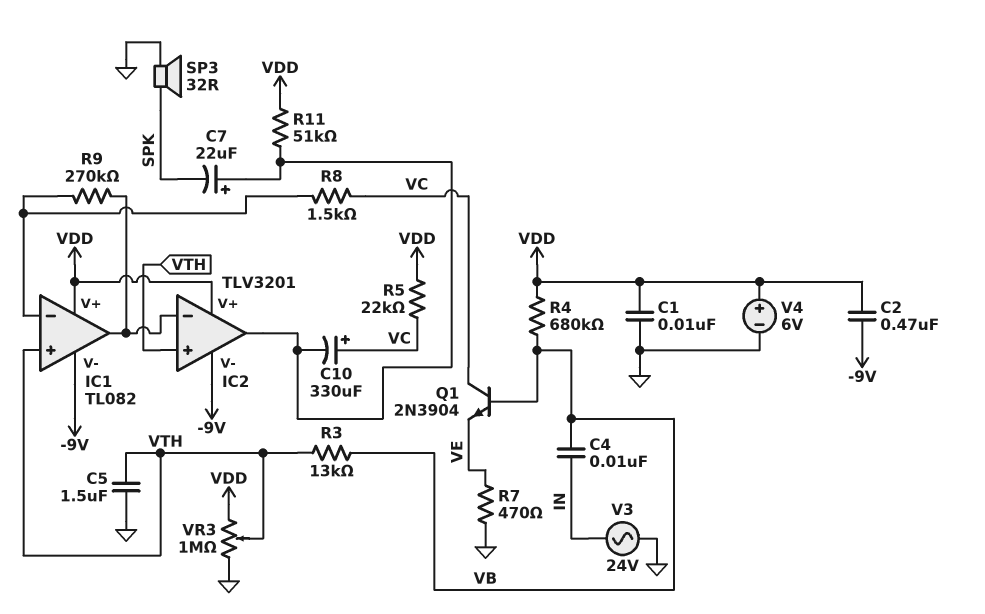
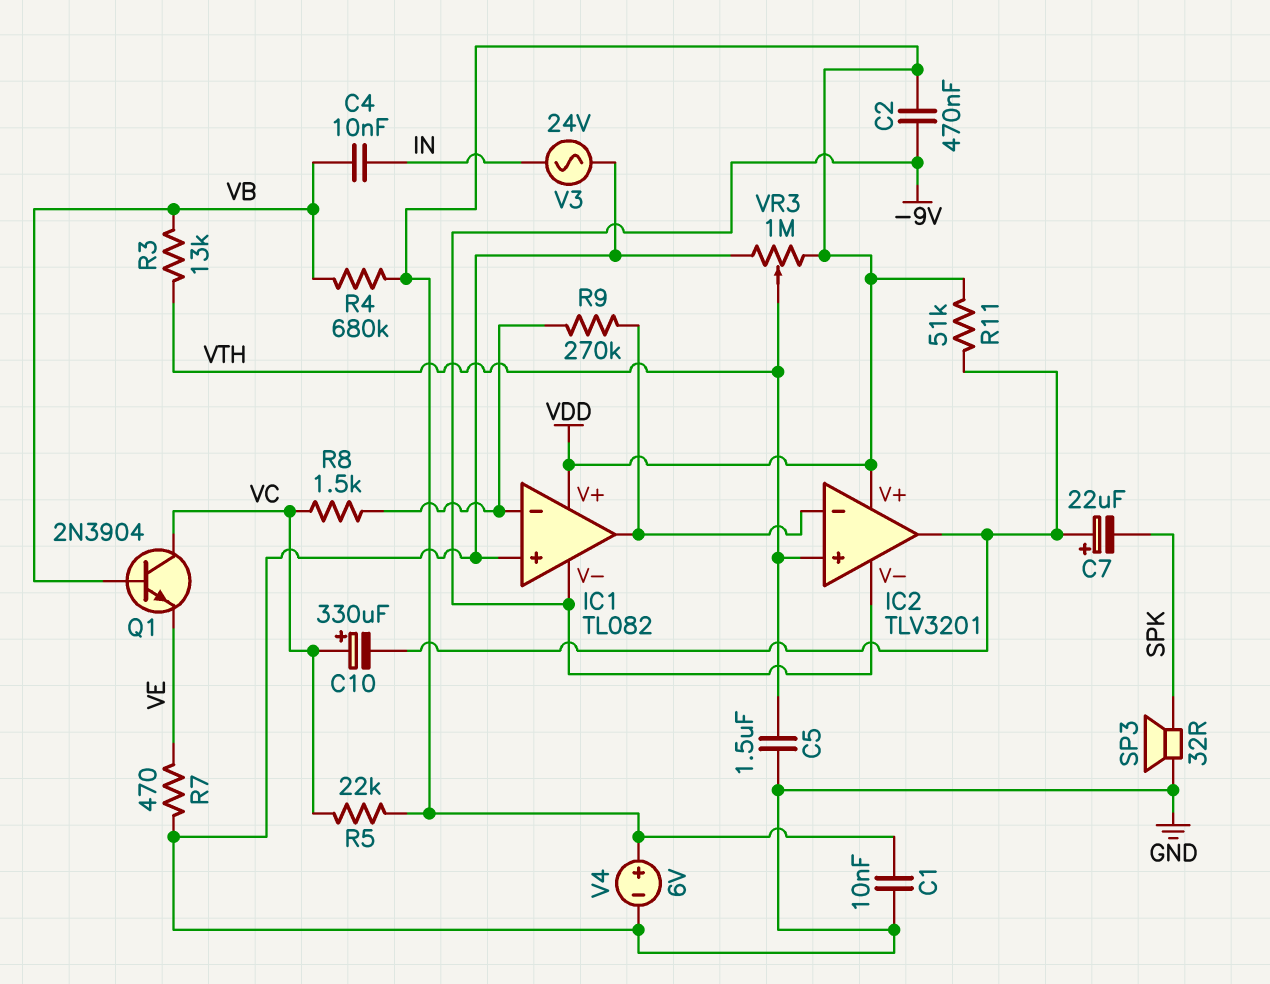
IC1 pin in+: VTH -> GND

